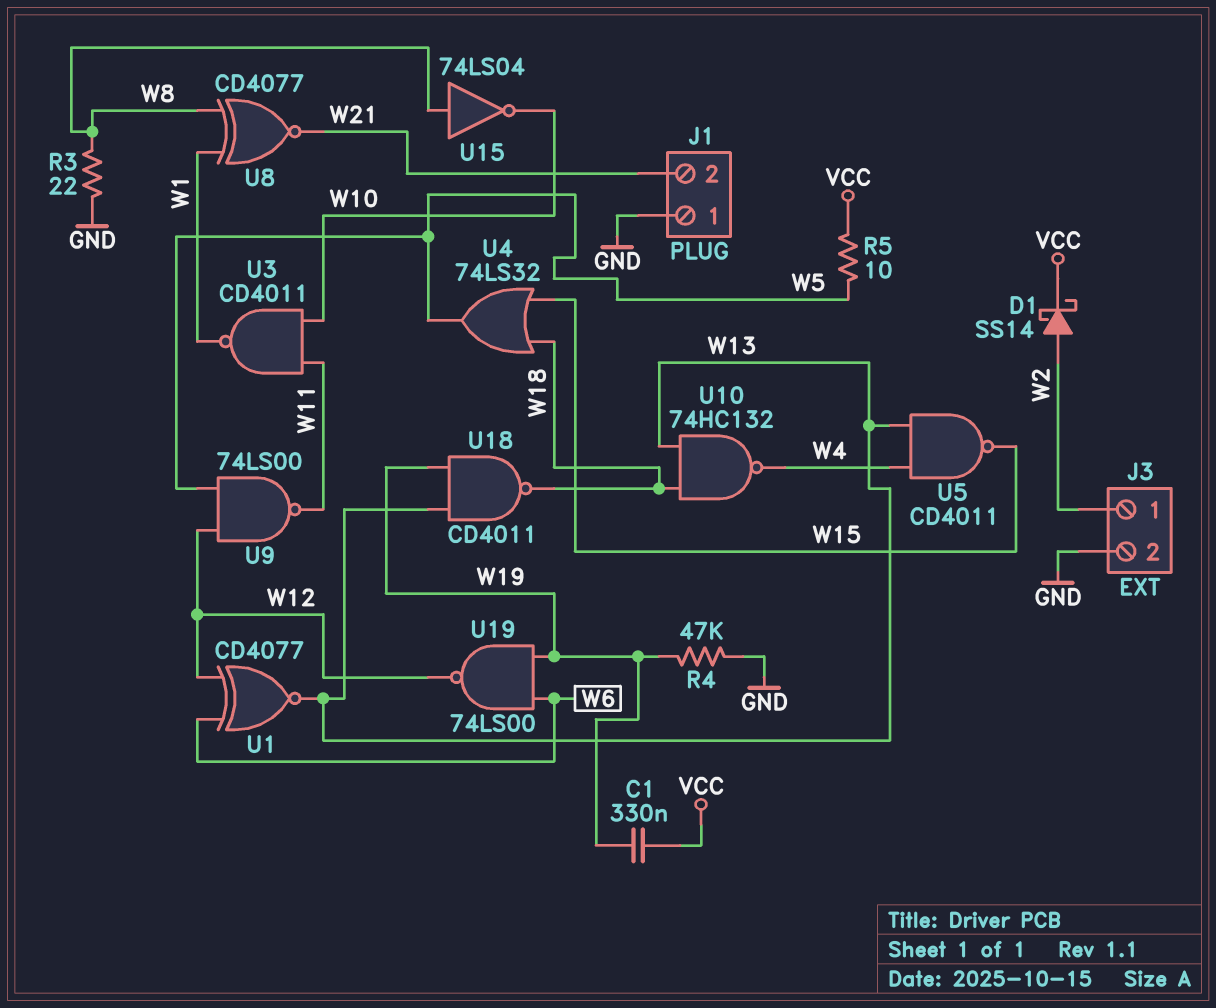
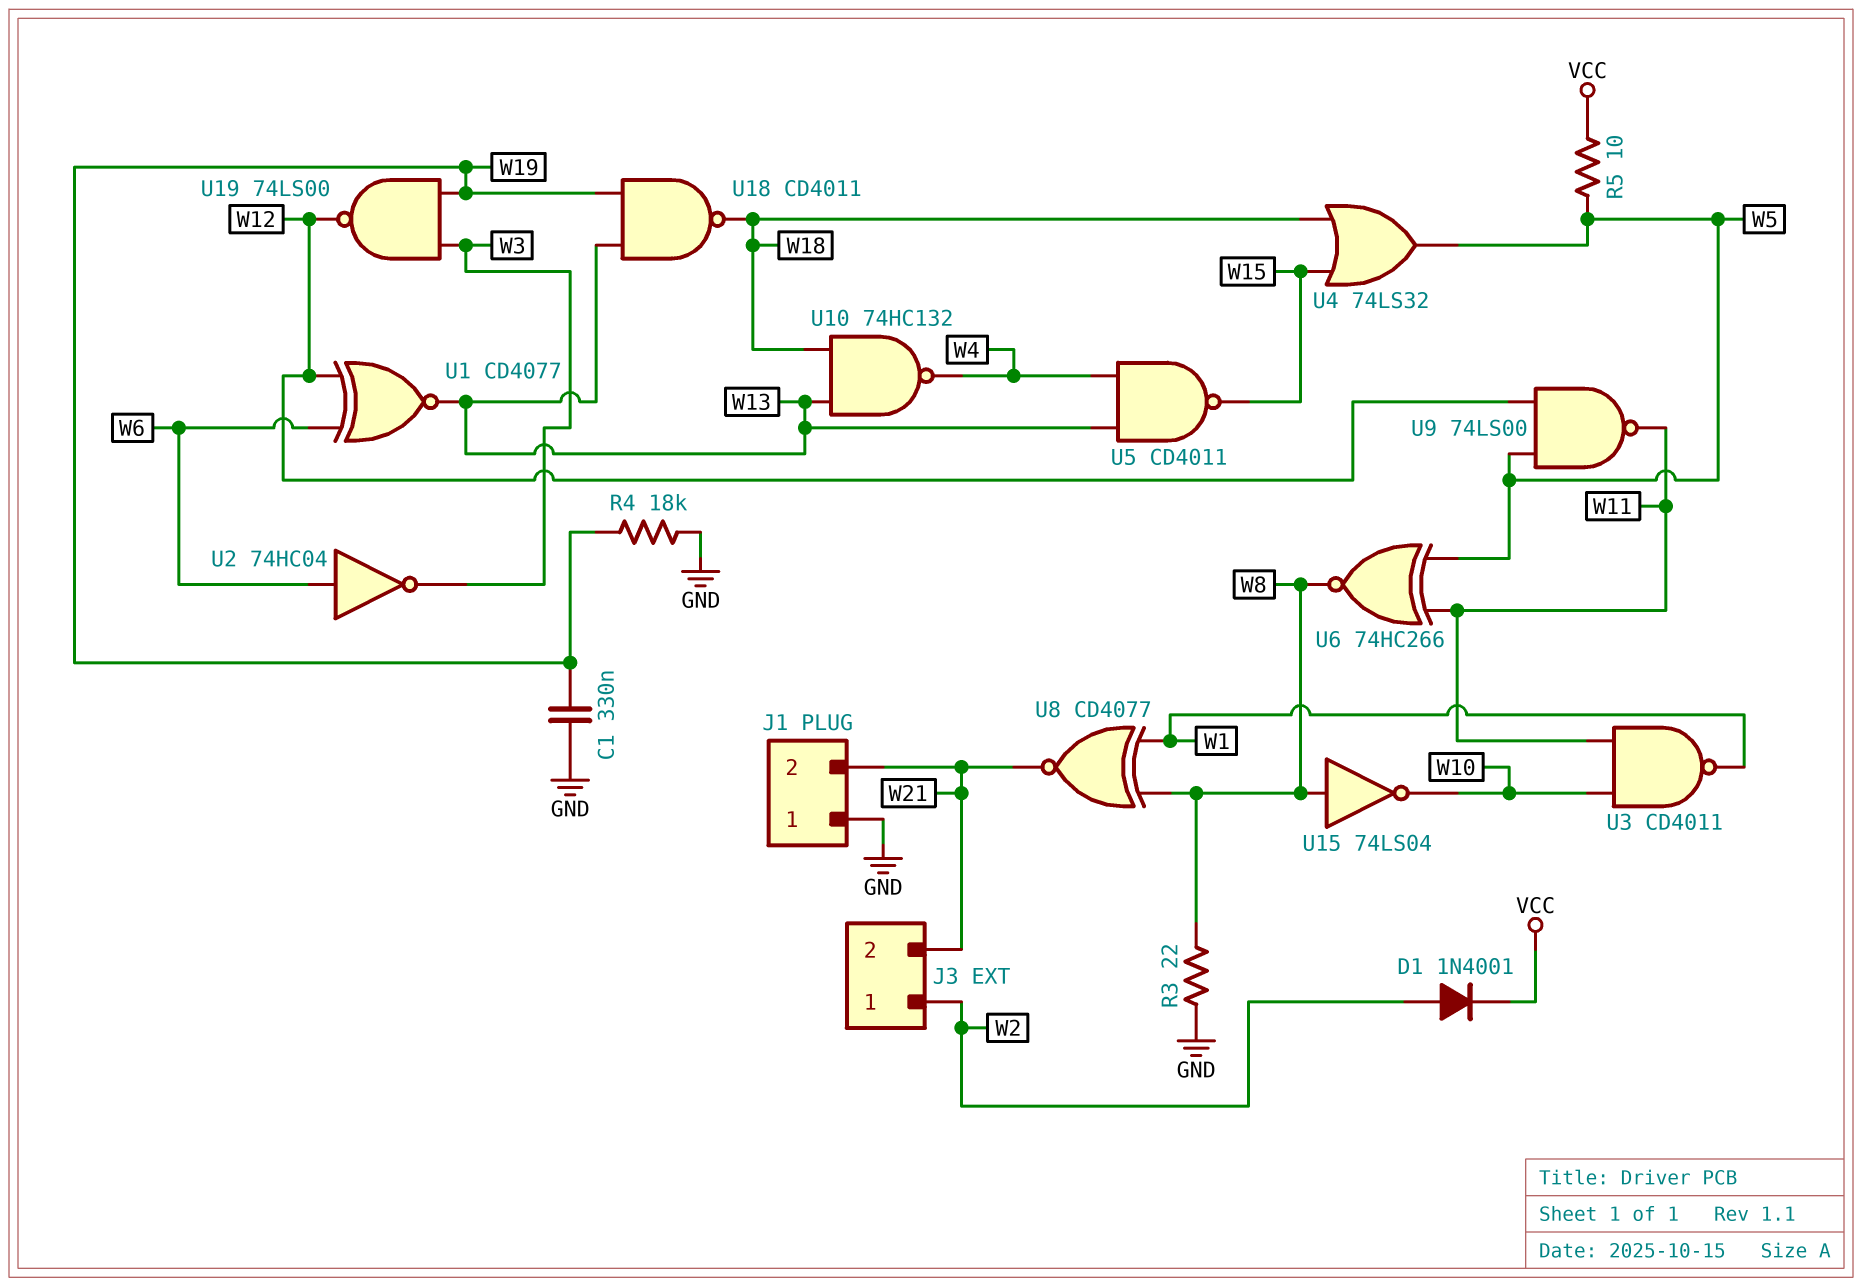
C1: 330nF (VCC, W19) -> 330nF (GND, W19)
D1: schottky SS14 (A W2, K VCC) -> diode 1N4001 (A W2, K VCC)
J3 pin 2: GND -> W21
R4: 47k (GND, W19) -> 18k (GND, W19)
U2: none -> NOT 74HC04 (in W6, out W3)
U6: none -> XNOR 74HC266 (in W5, in W11, out W8)
U19: NAND 74LS00 (in W6, in W19, out W12) -> NAND 74LS00 (in W3, in W19, out W12)

